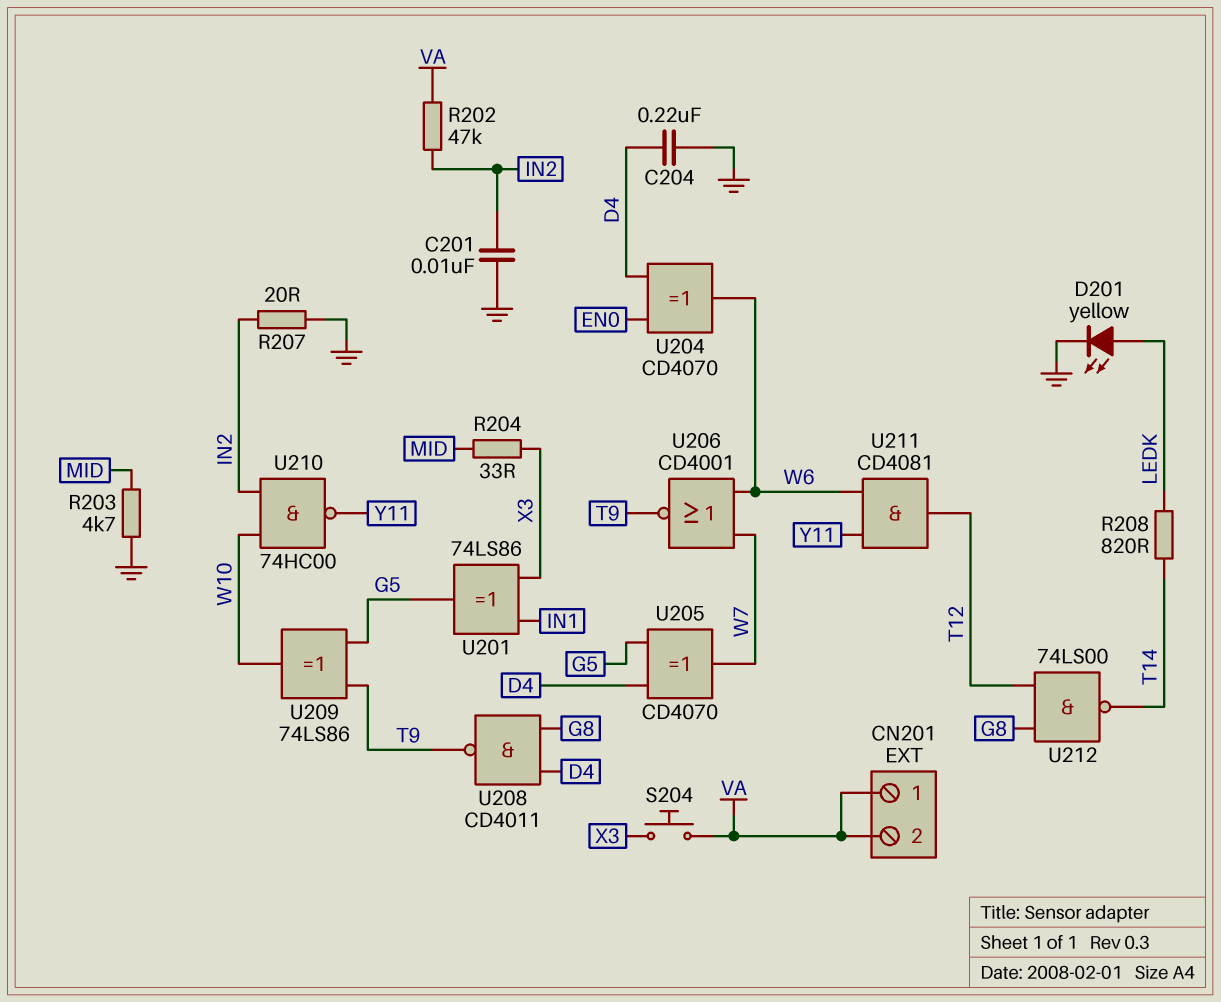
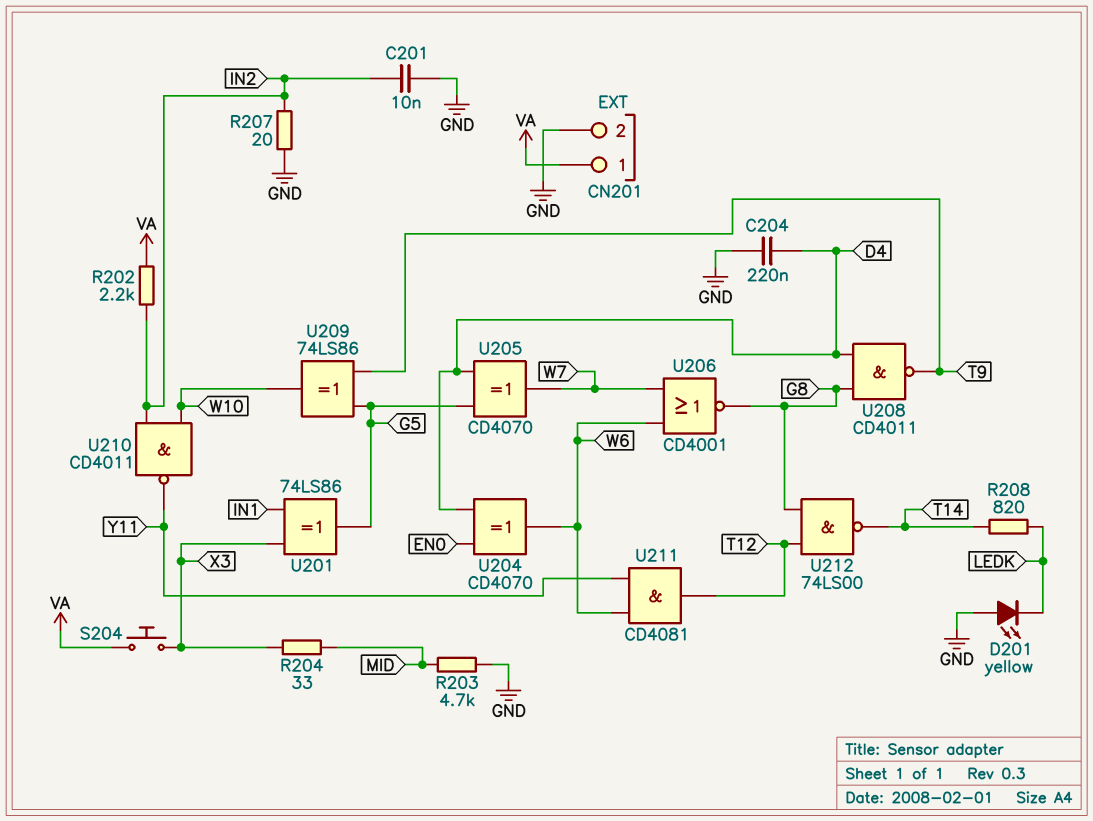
CN201 pin 2: VA -> GND
D201: LED yellow (A LEDK, K GND) -> LED yellow (A GND, K LEDK)
R202: 47k (IN2, VA) -> 2.2k (IN2, VA)
U206: NOR CD4001 (in W6, in W7, out T9) -> NOR CD4001 (in W6, in W7, out G8)
U210: NAND 74HC00 (in IN2, in W10, out Y11) -> NAND CD4011 (in IN2, in W10, out Y11)

